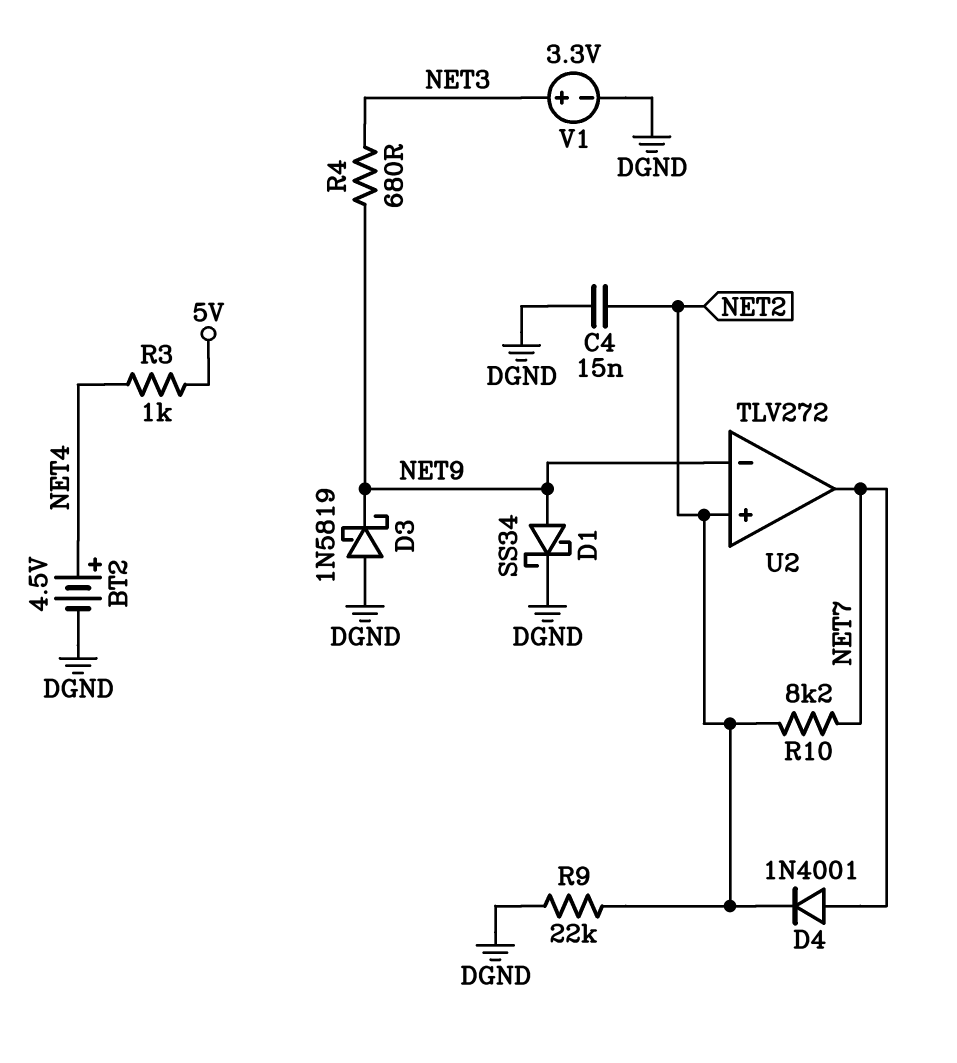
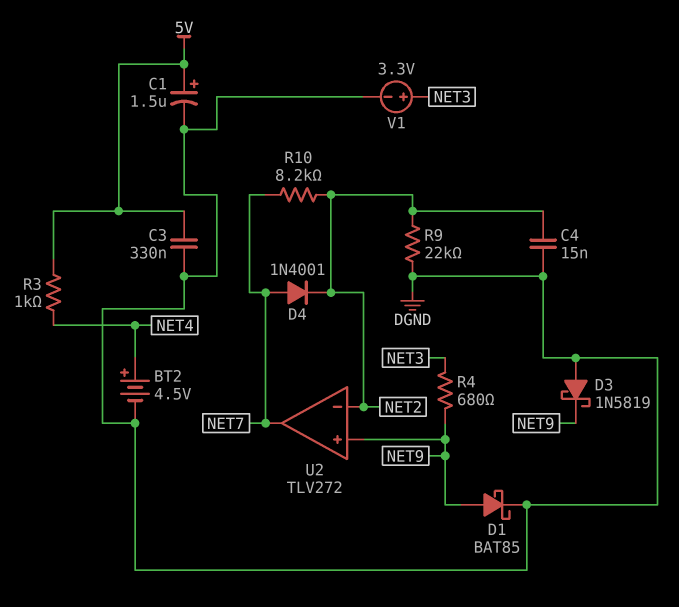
C1: none -> 1.5uF (plus 5V, minus DGND)
C3: none -> 330nF (5V, DGND)
D1: schottky SS34 (A NET9, K DGND) -> schottky BAT85 (A NET9, K DGND)
U2 pin in+: NET2 -> NET9
U2 pin in-: NET9 -> NET2

